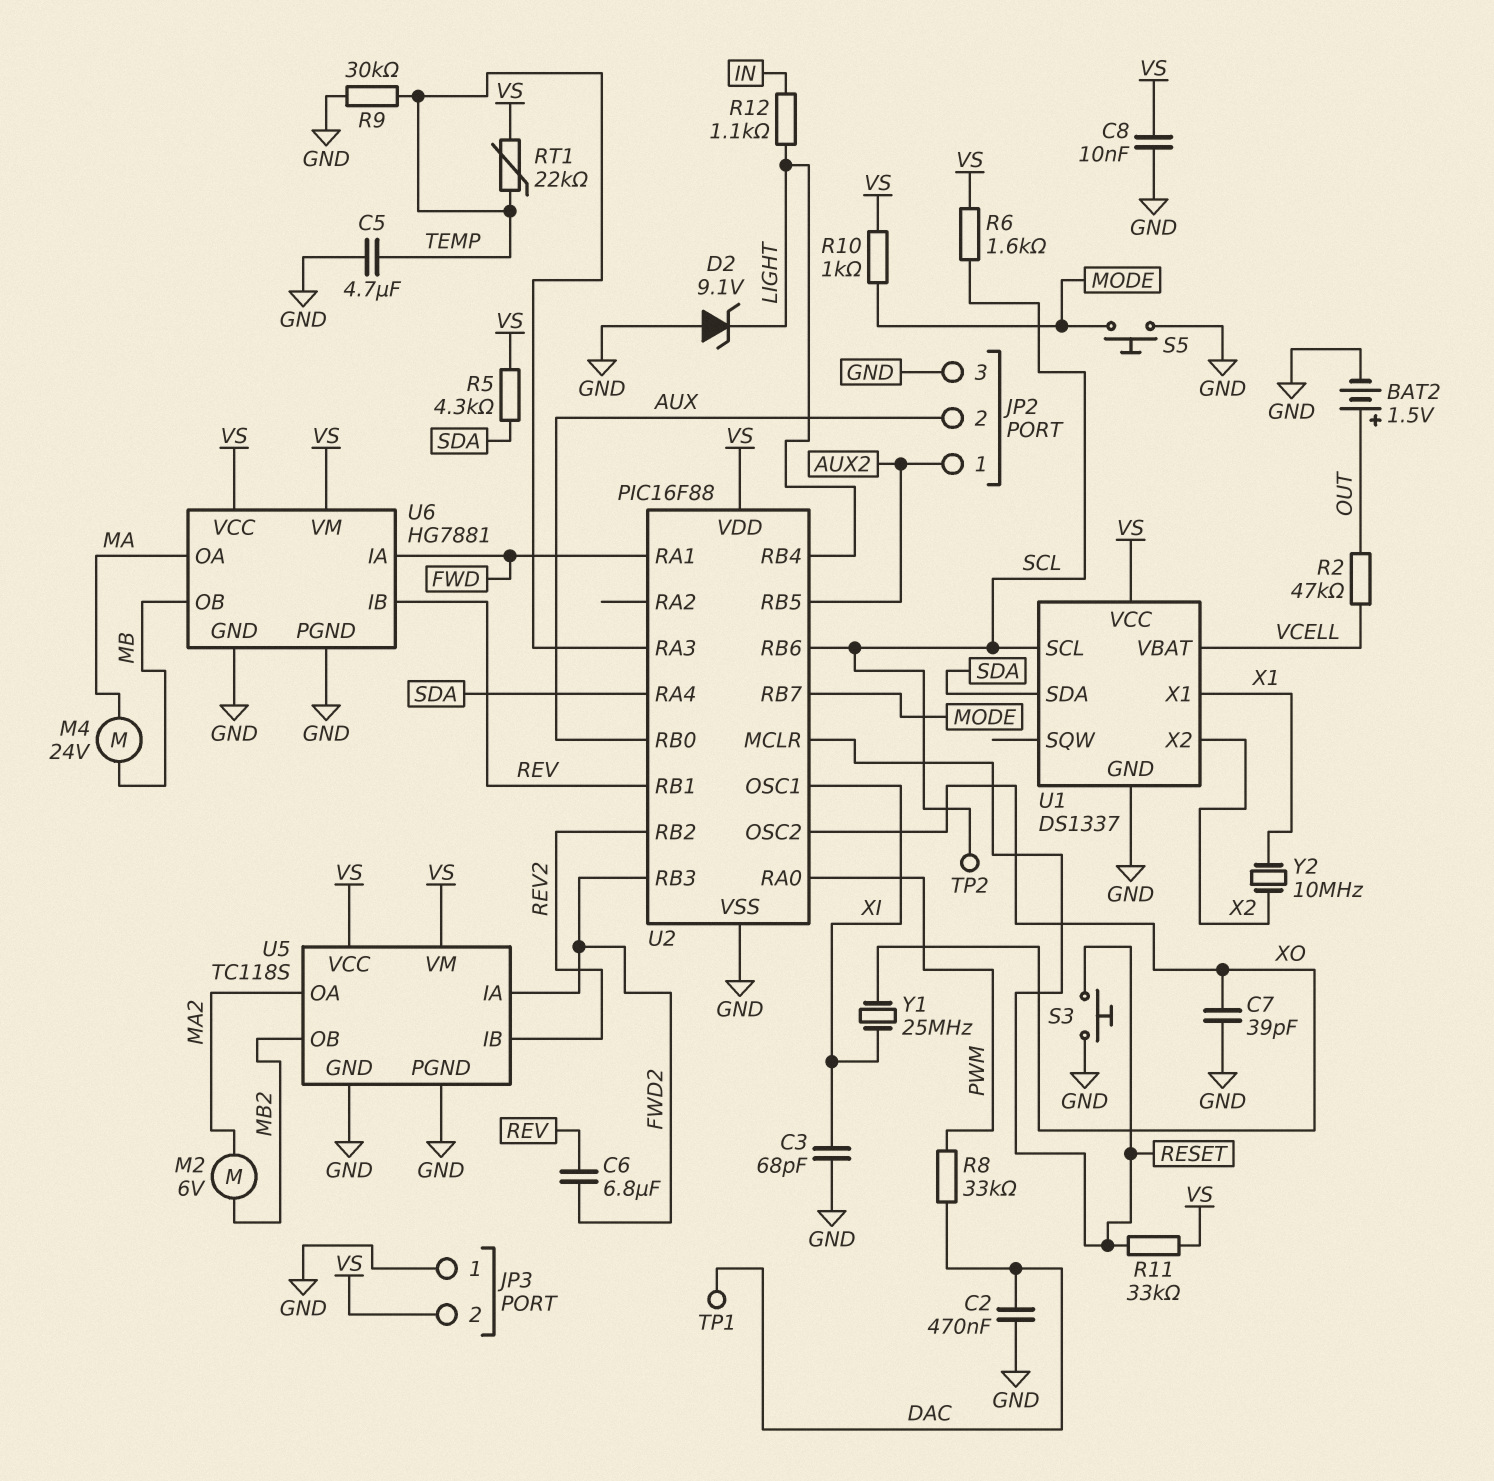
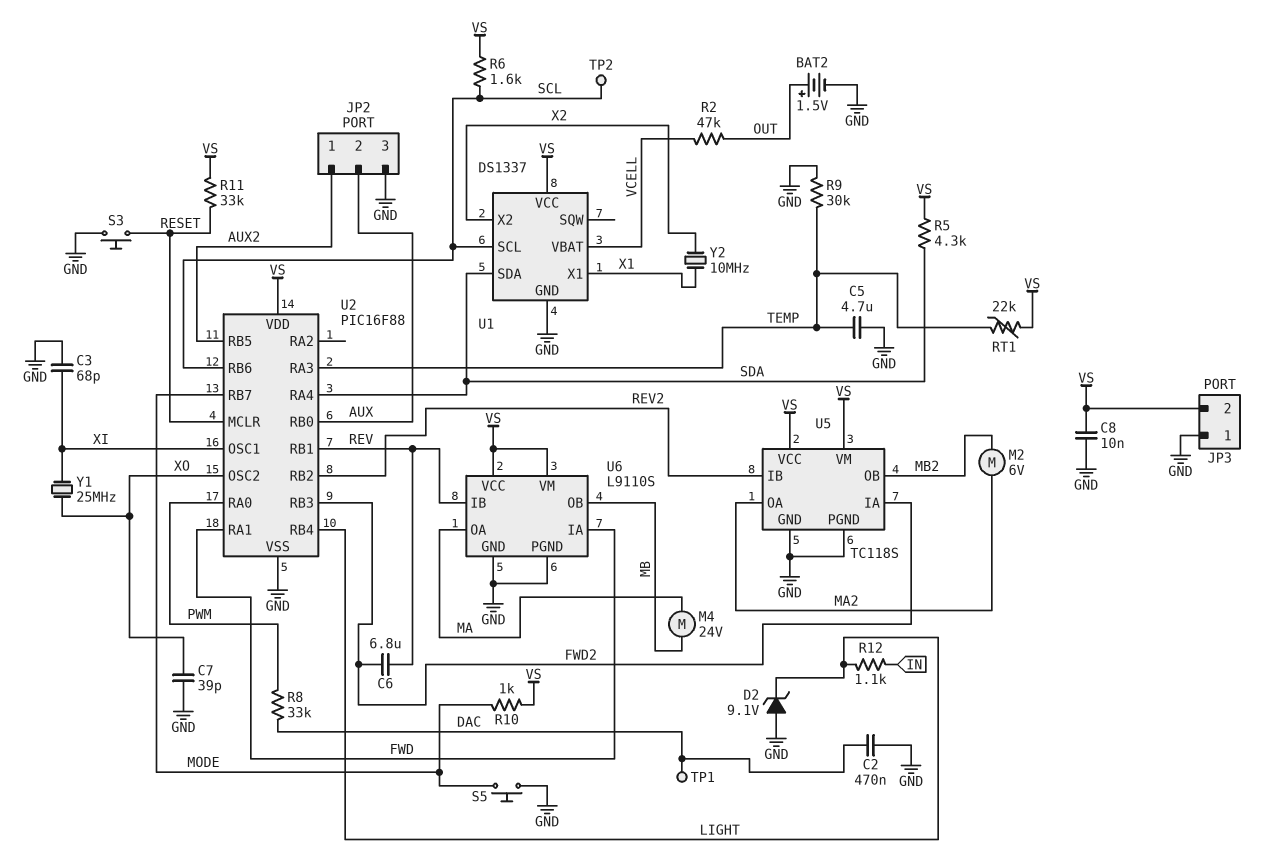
U6: HG7881 -> L9110S

